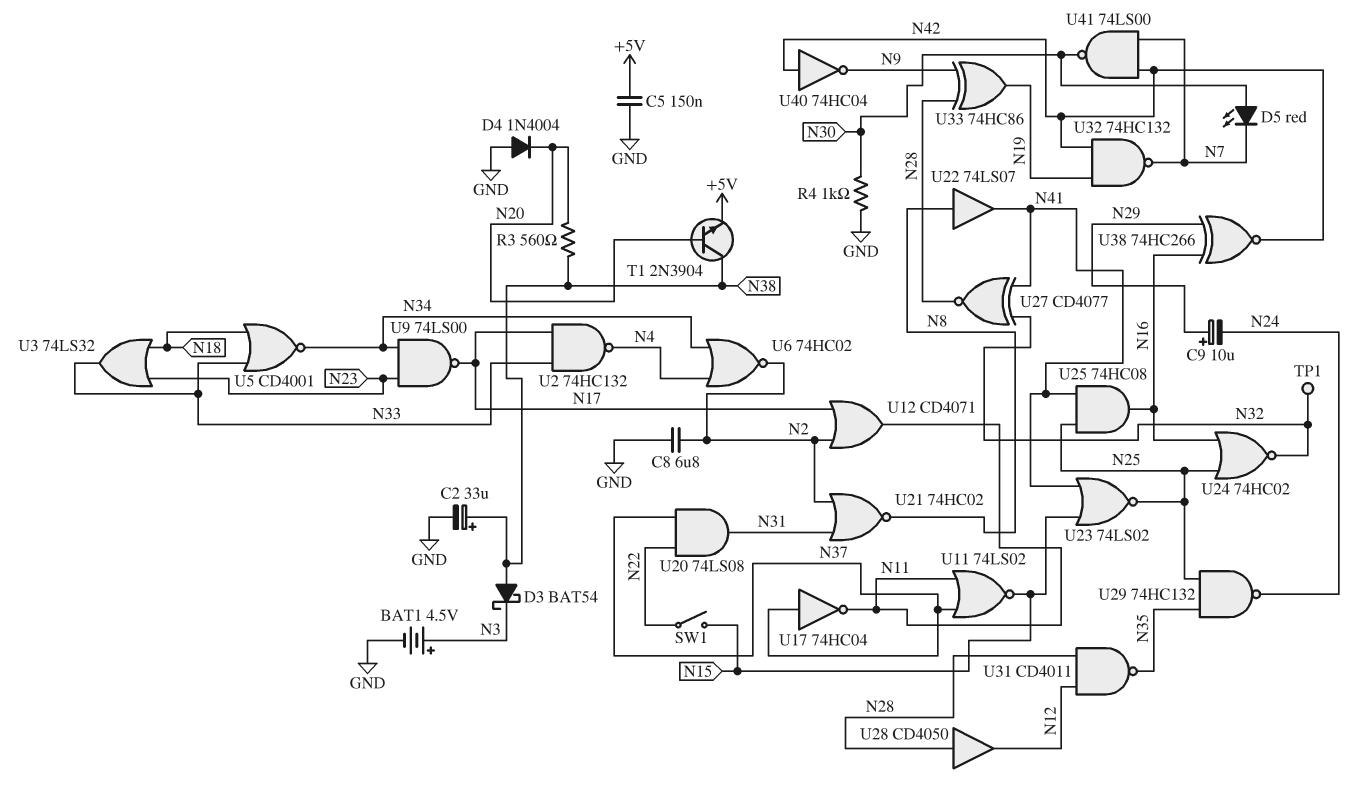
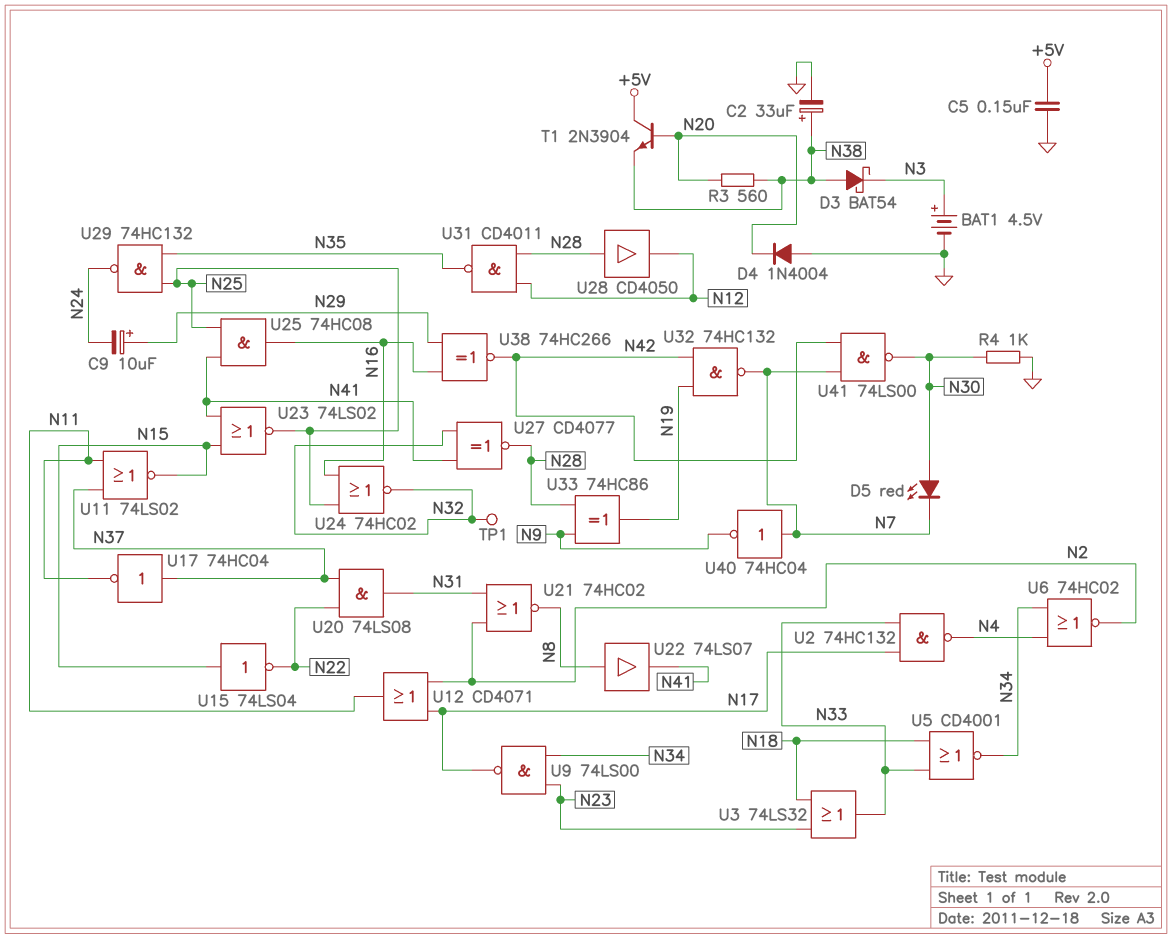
C8: 6.8uF (GND, N2) -> none
SW1: switch (N15, N22) -> none
T1: NPN 2N3904 (B N20, C N38, E +5V) -> NPN 2N3904 (B N20, C +5V, E N38)
U15: none -> NOT 74LS04 (in N15, out N22)
U40: NOT 74HC04 (in N42, out N9) -> NOT 74HC04 (in N7, out N9)

